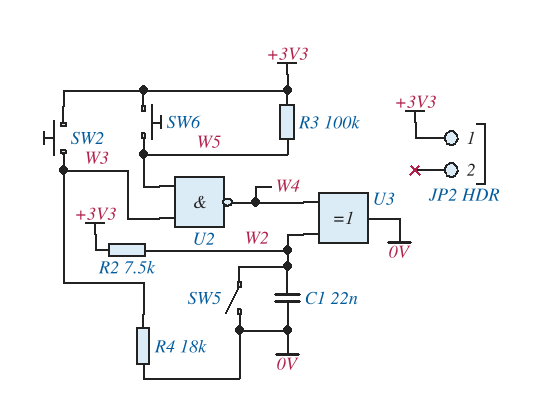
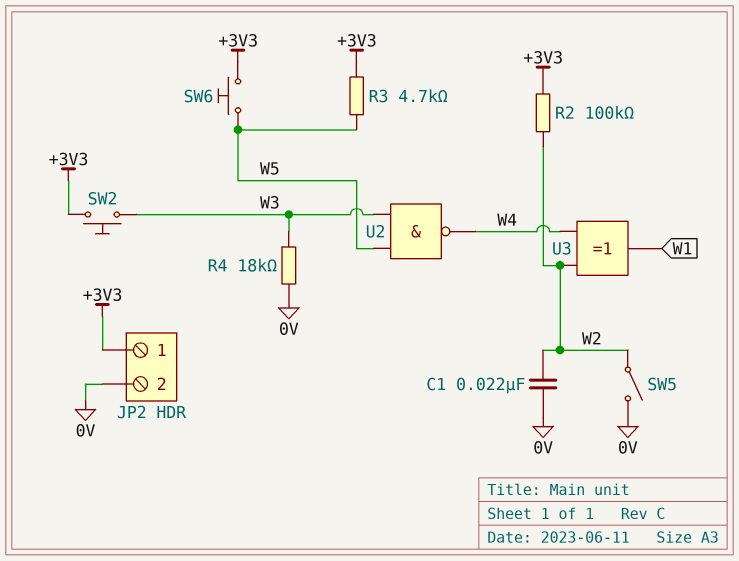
JP2 pin 2: none -> 0V
R2: 7.5k (+3V3, W2) -> 100k (+3V3, W2)
R3: 100k (+3V3, W5) -> 4.7k (+3V3, W5)
U3: XOR (in W2, in W4, out 0V) -> XOR (in W2, in W4, out W1)

